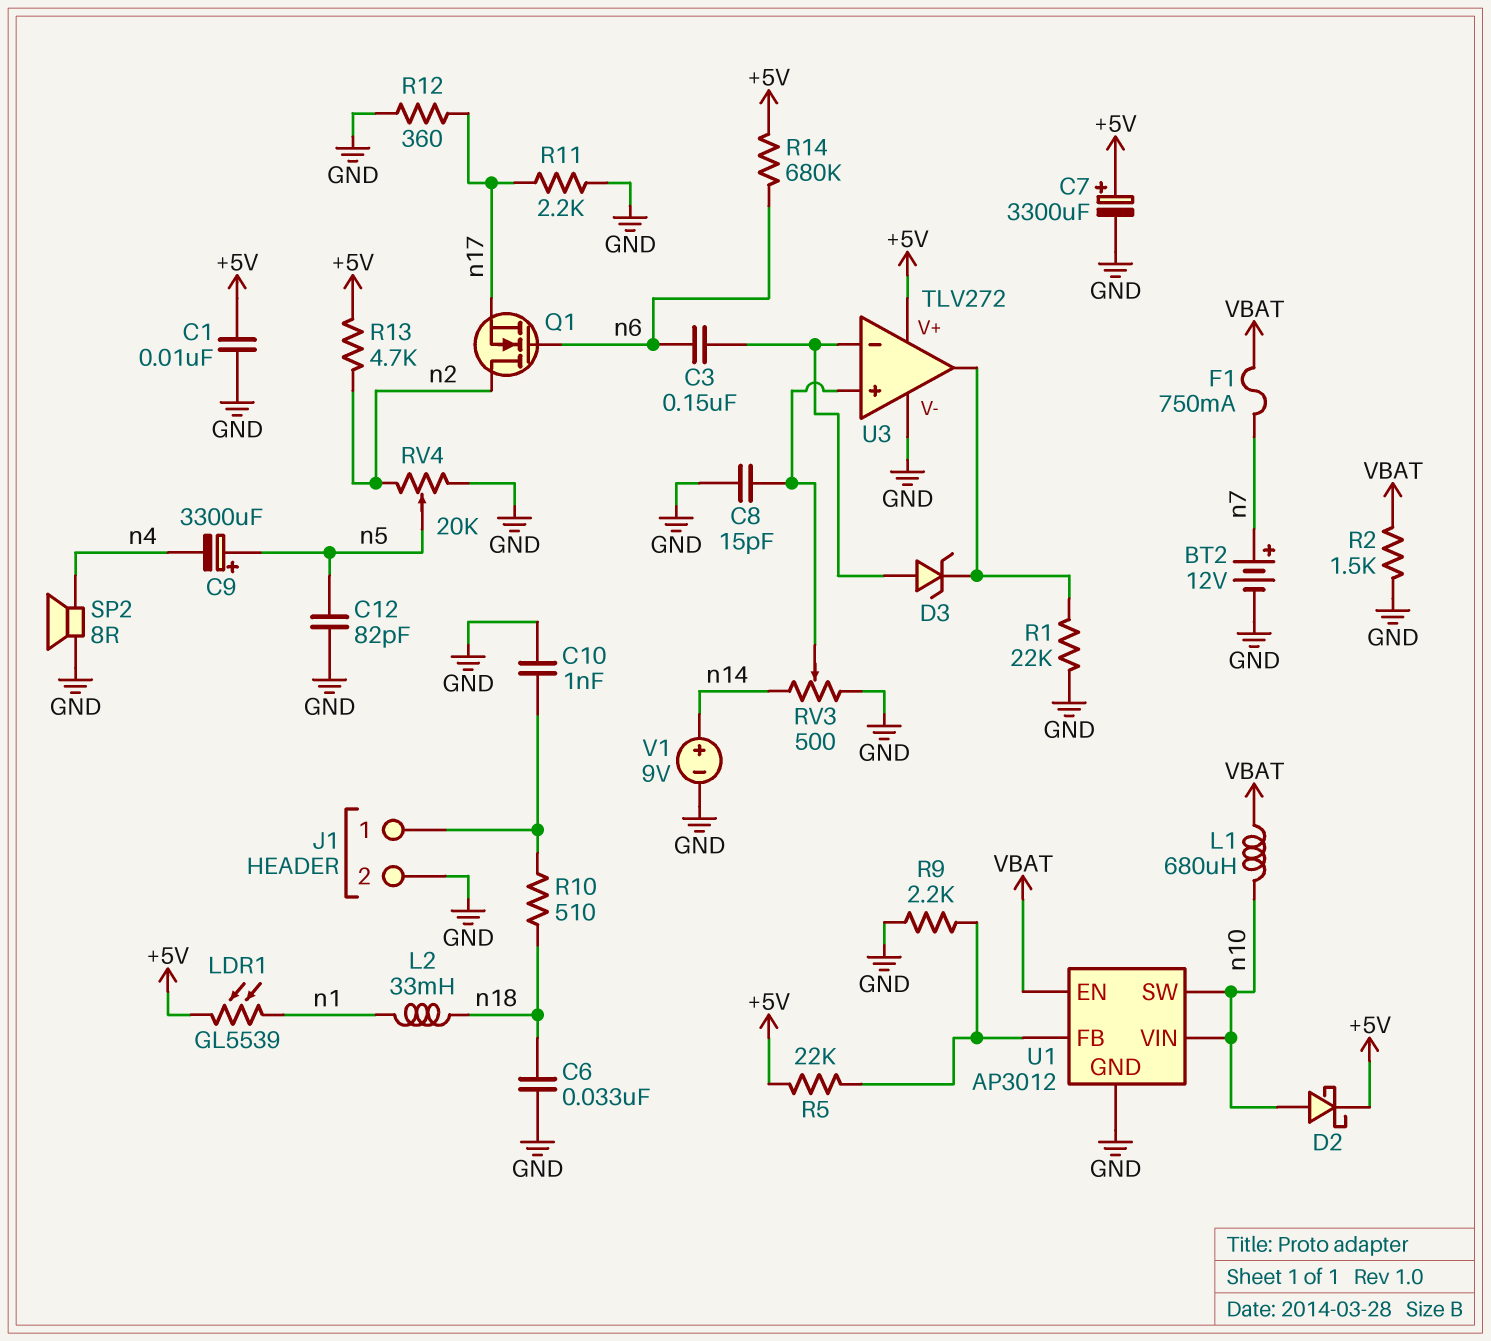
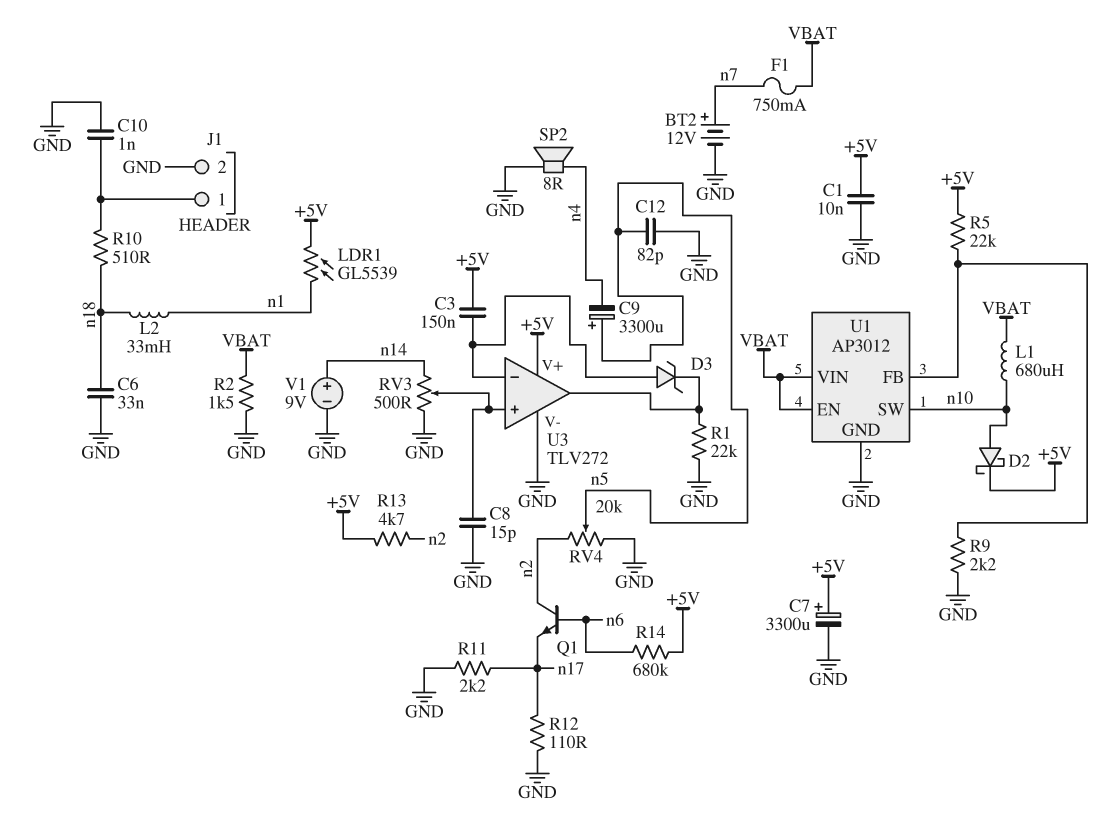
C3: 150nF (U3/in-, n6) -> 150nF (+5V, U3/in-)
Q1: NMOS (G n6, D n2, S n17) -> NPN (B n6, C n2, E n17)
R12: 360 (GND, n17) -> 110 (GND, n17)
U1 pin VIN: n10 -> VBAT

